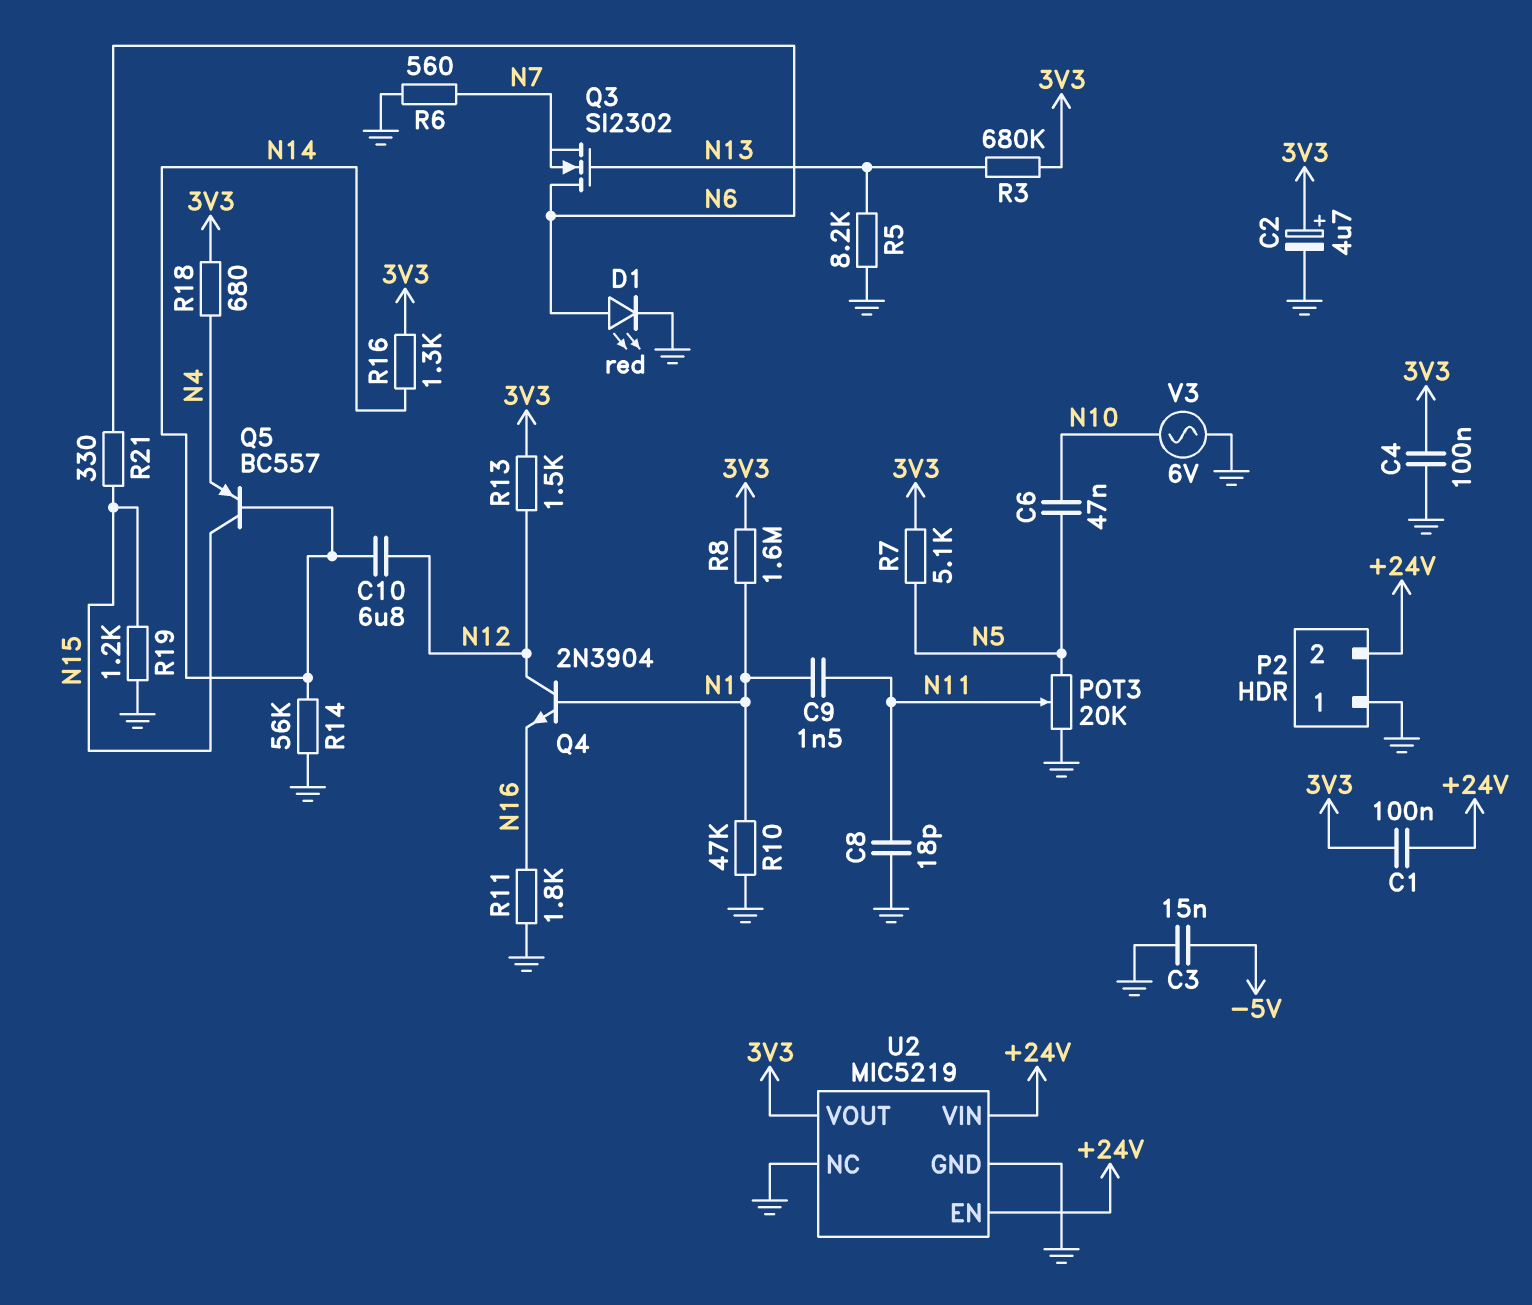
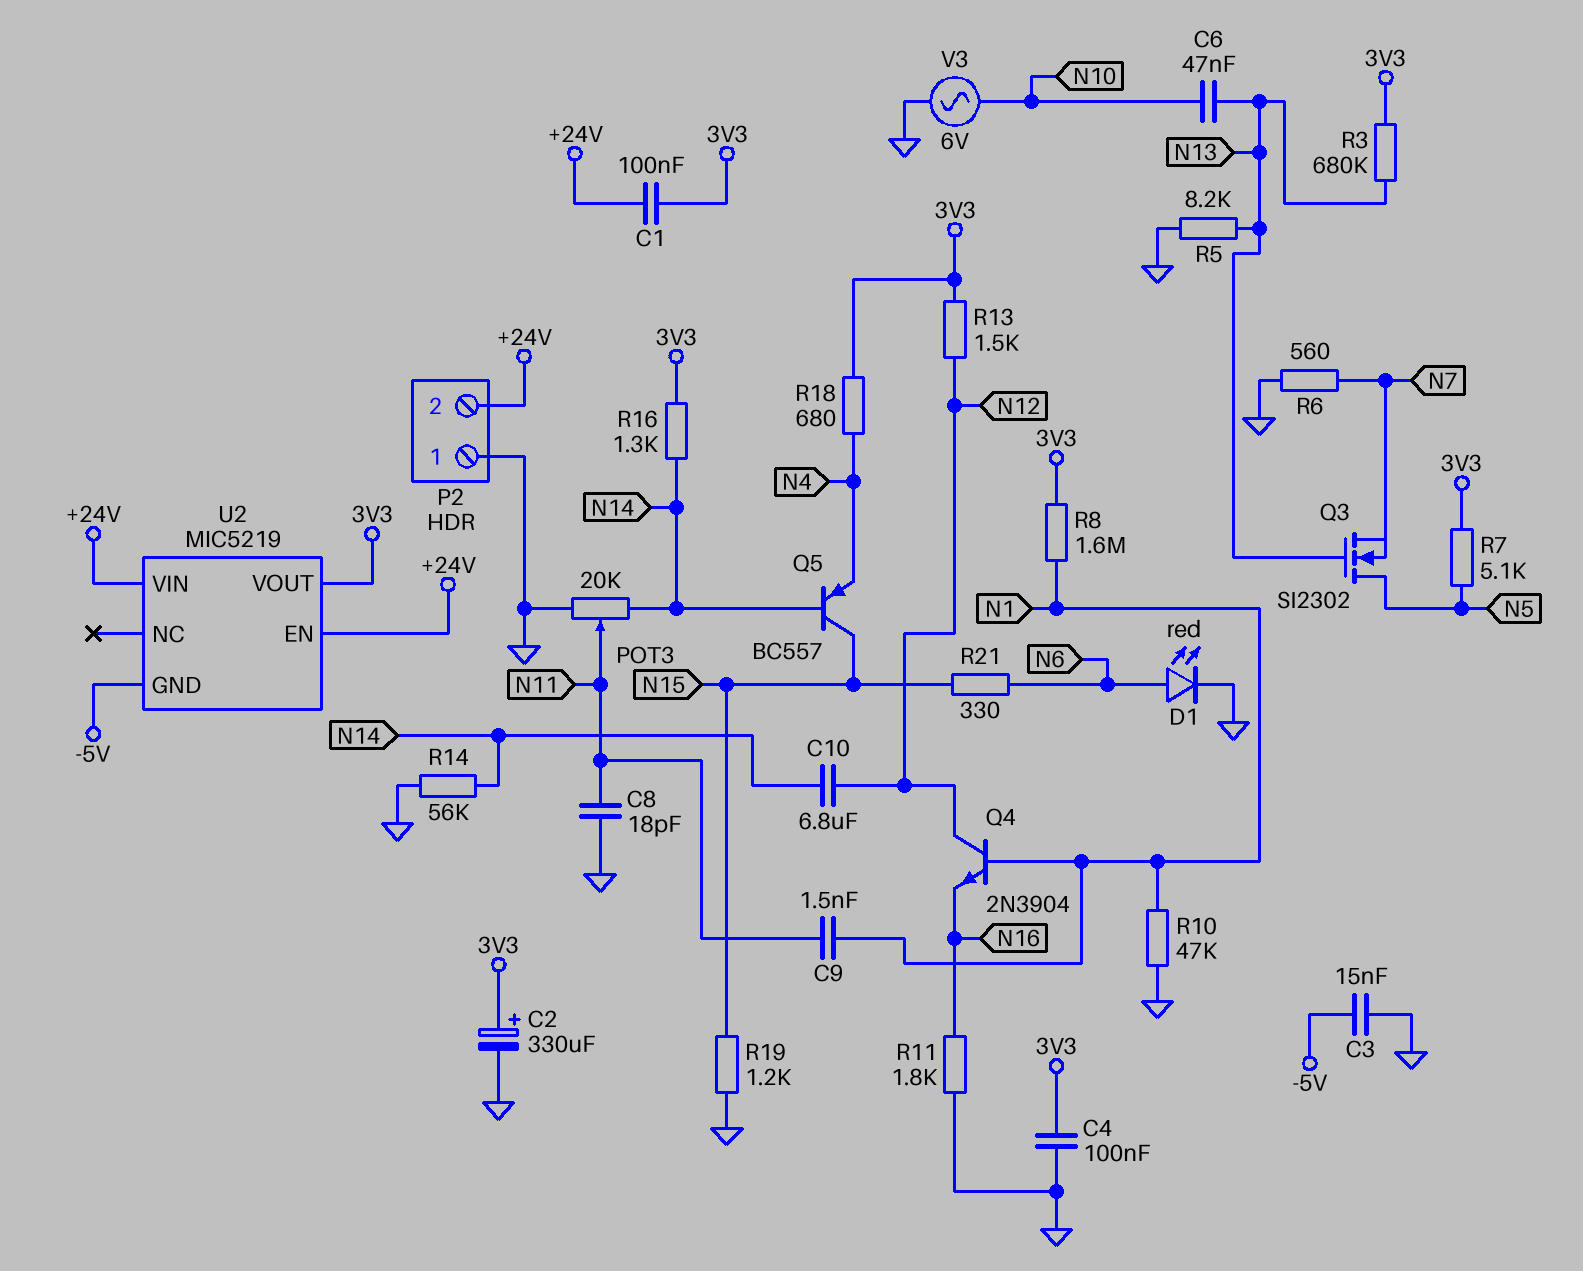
C2: 4.7uF (plus 3V3, minus GND) -> 330uF (plus 3V3, minus GND)
C6: 47nF (N5, N10) -> 47nF (N10, N13)
POT3: 20k (GND, N5, wiper N11) -> 20k (GND, N14, wiper N11)
Q3: NMOS SI2302 (G N13, D N6, S N7) -> NMOS SI2302 (G N13, D N5, S N7)
U2 pin GND: GND -> -5V
U2 pin NC: GND -> none

